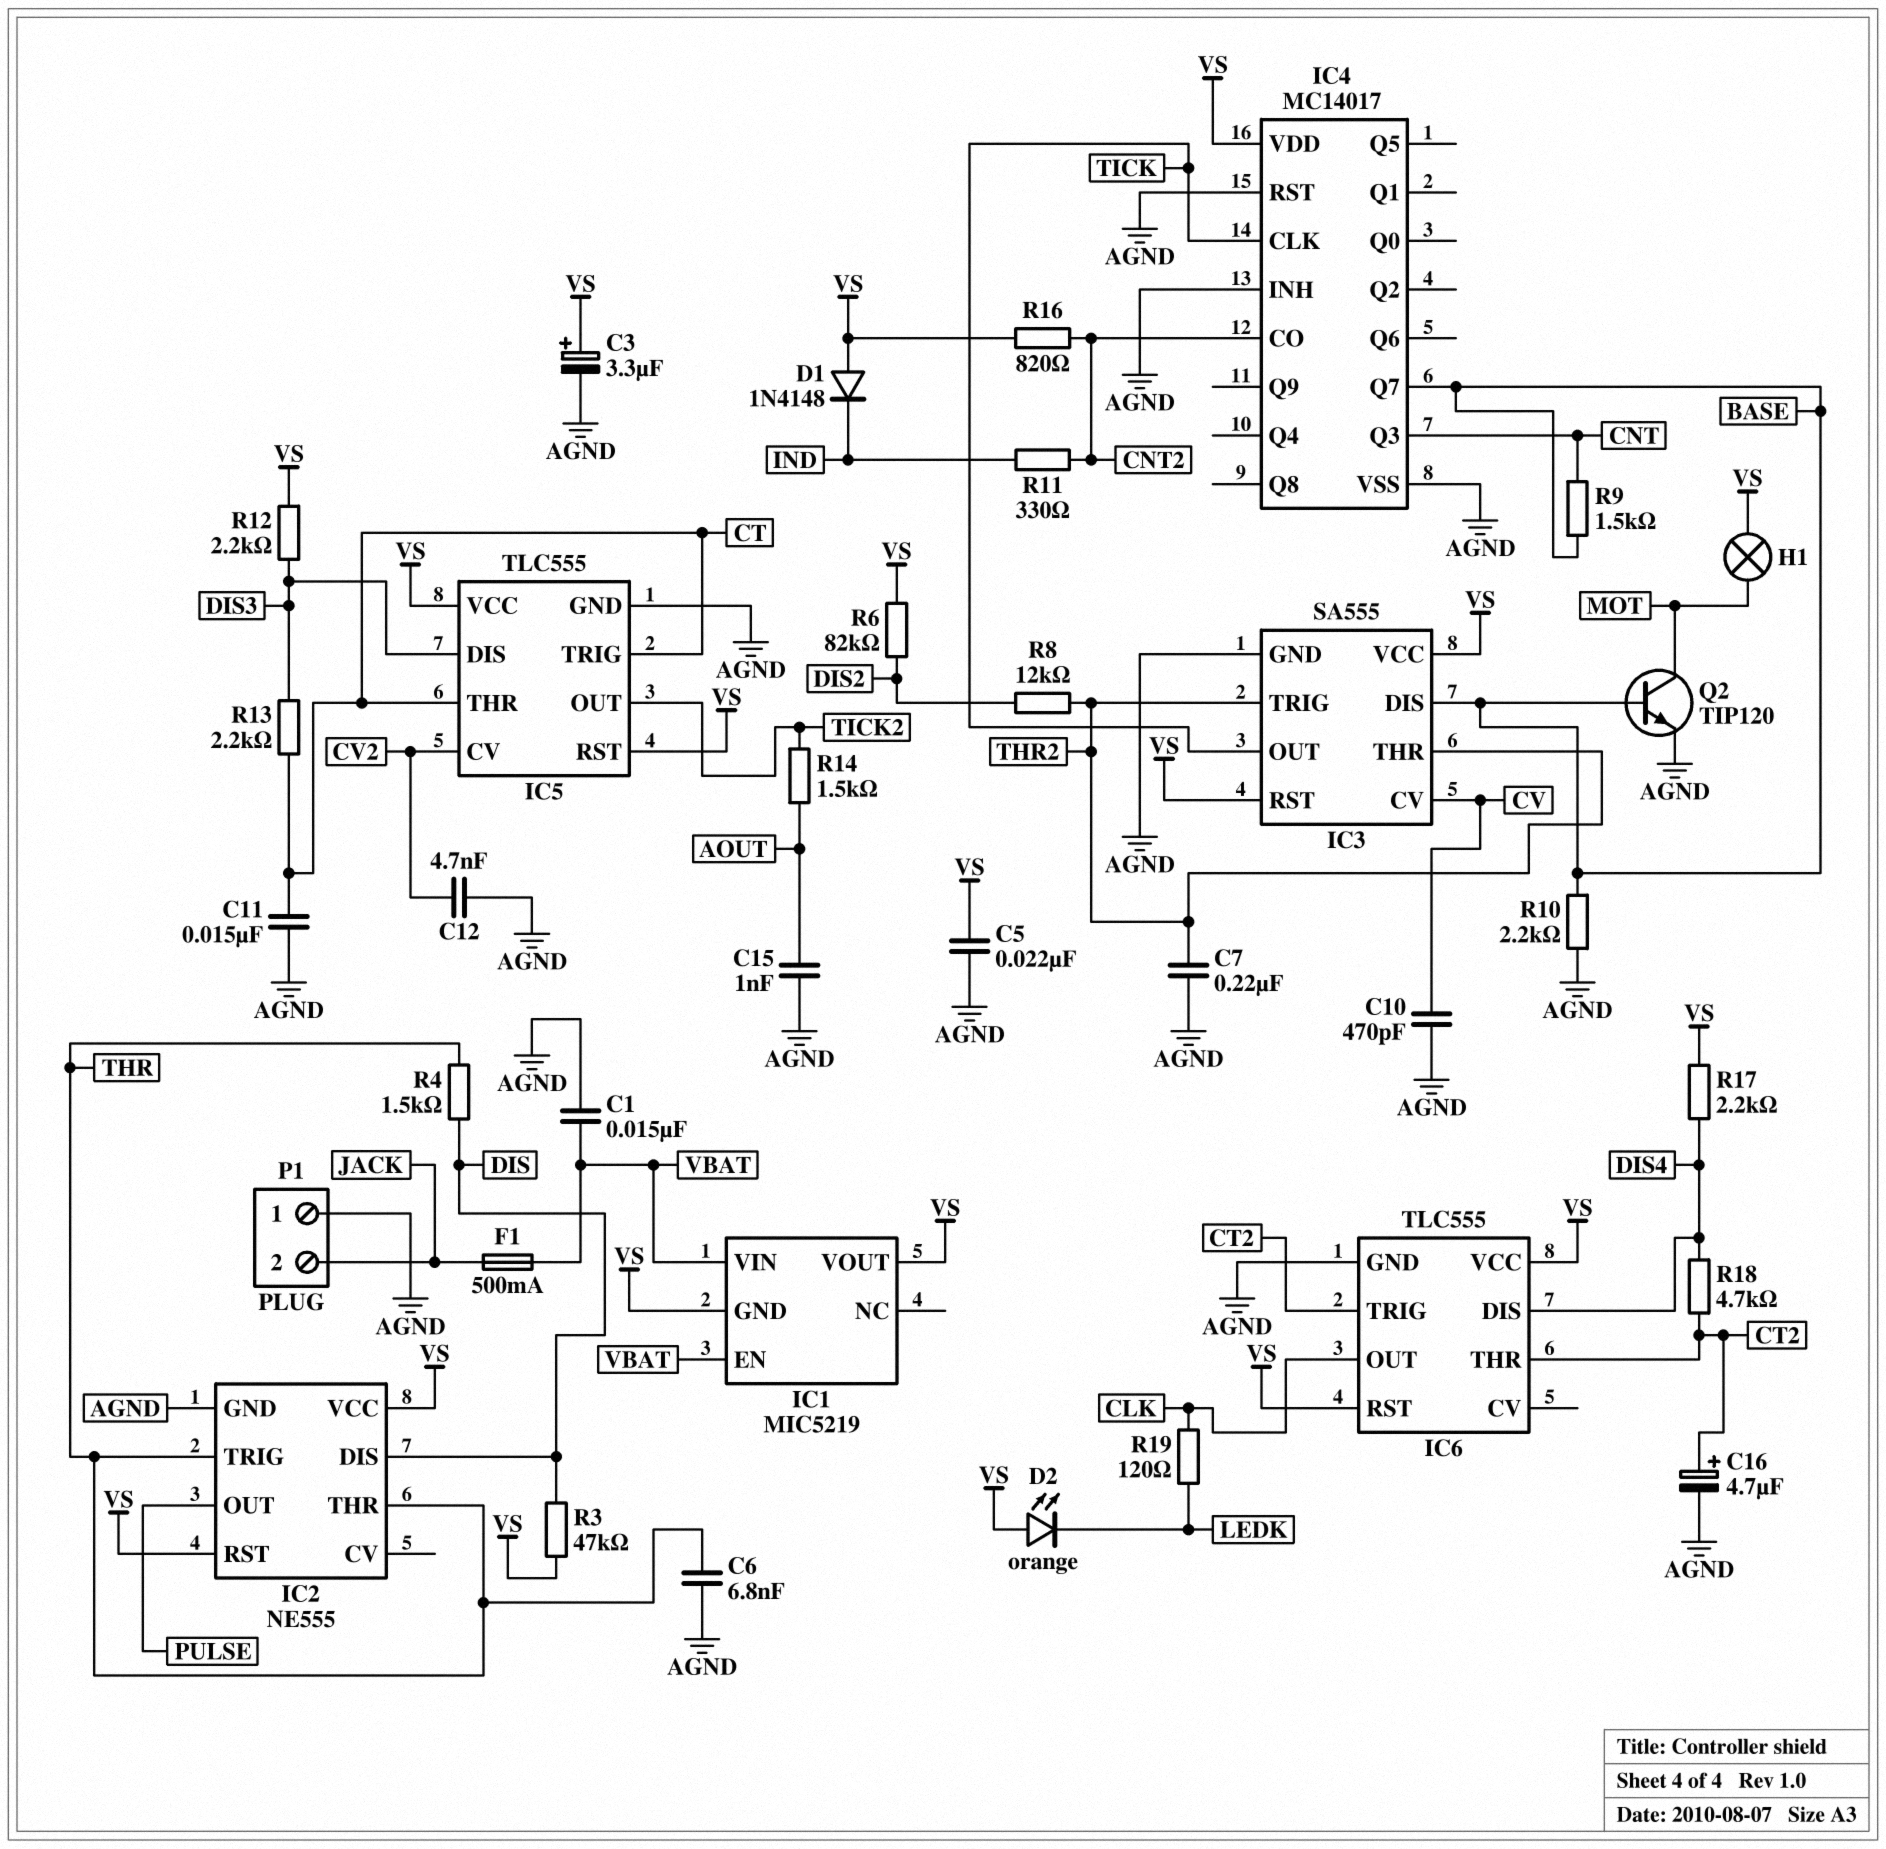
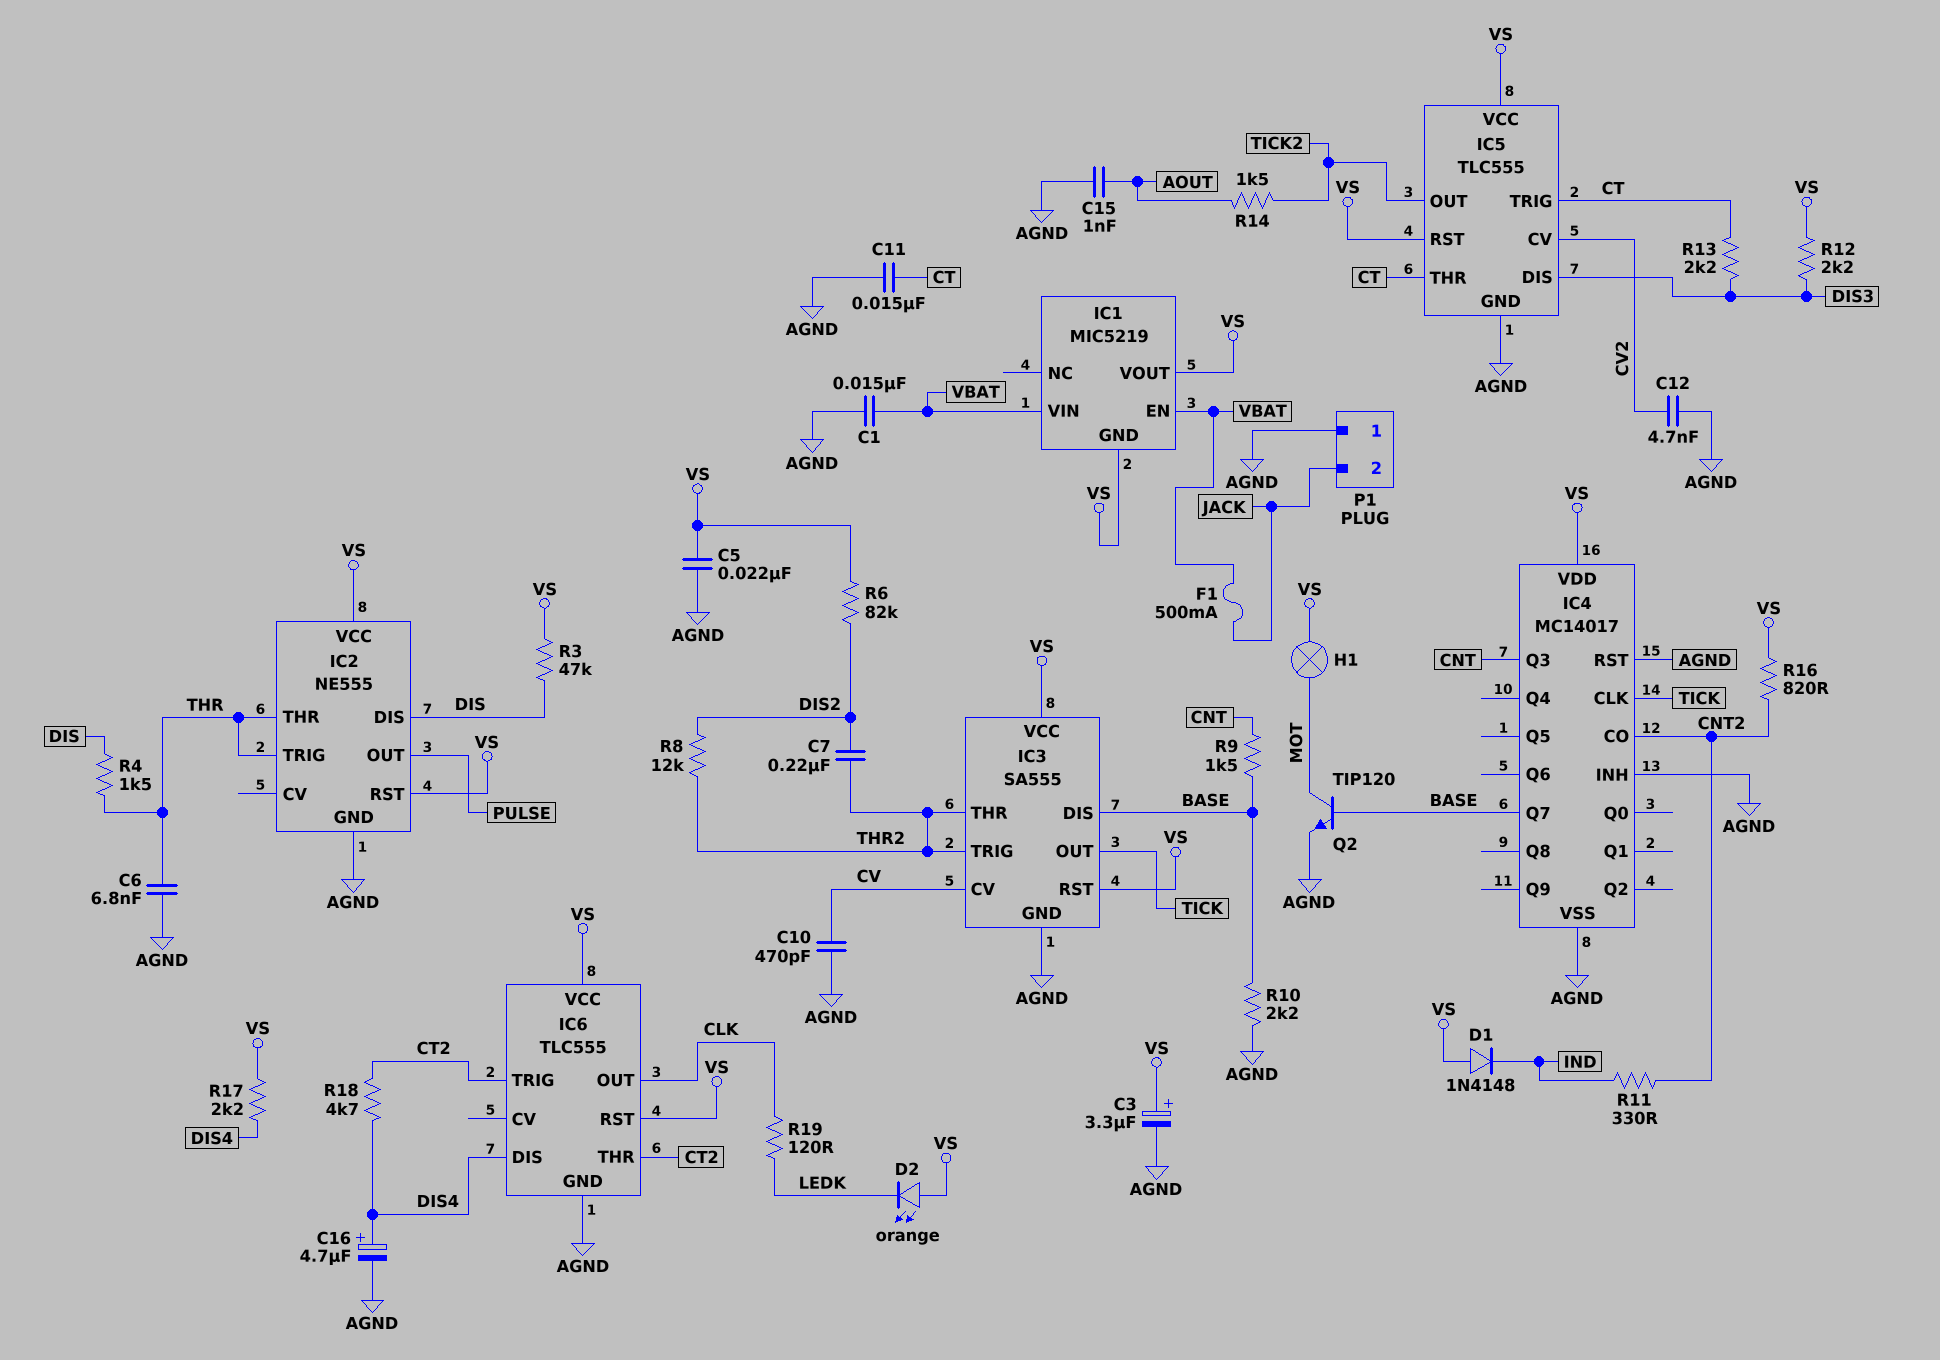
C7: 220nF (AGND, THR2) -> 220nF (DIS2, THR2)
C16: 4.7uF (plus CT2, minus AGND) -> 4.7uF (plus DIS4, minus AGND)

